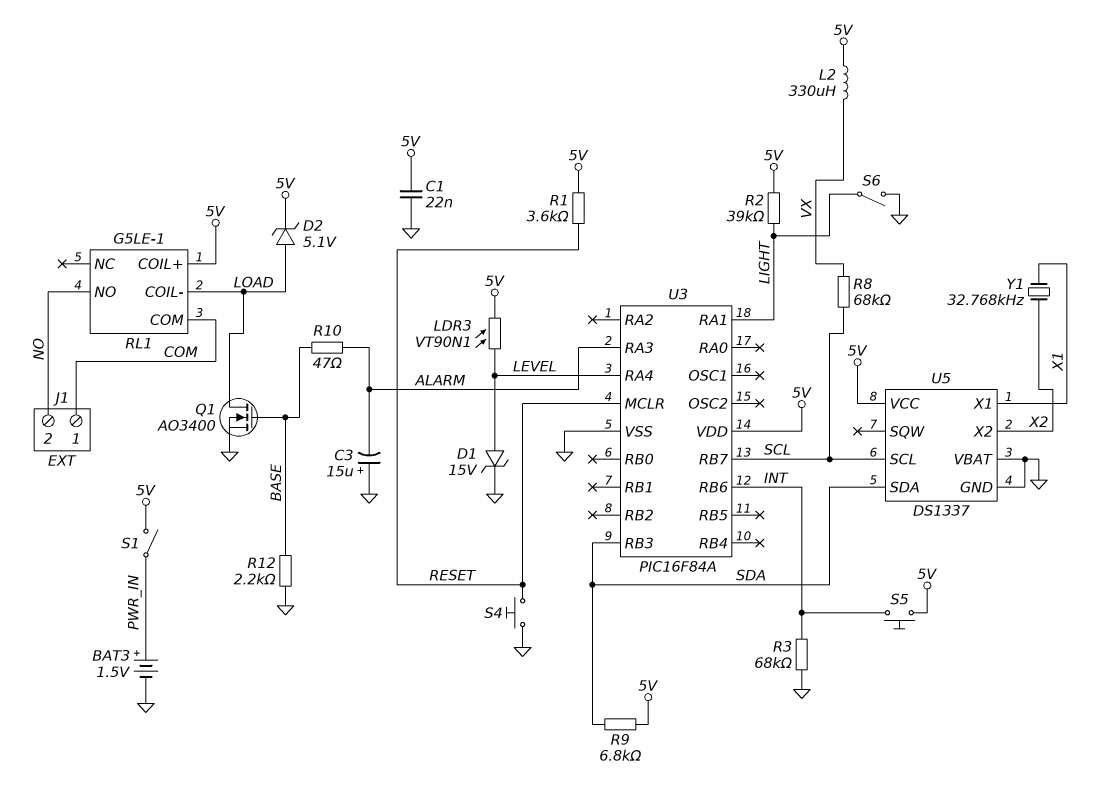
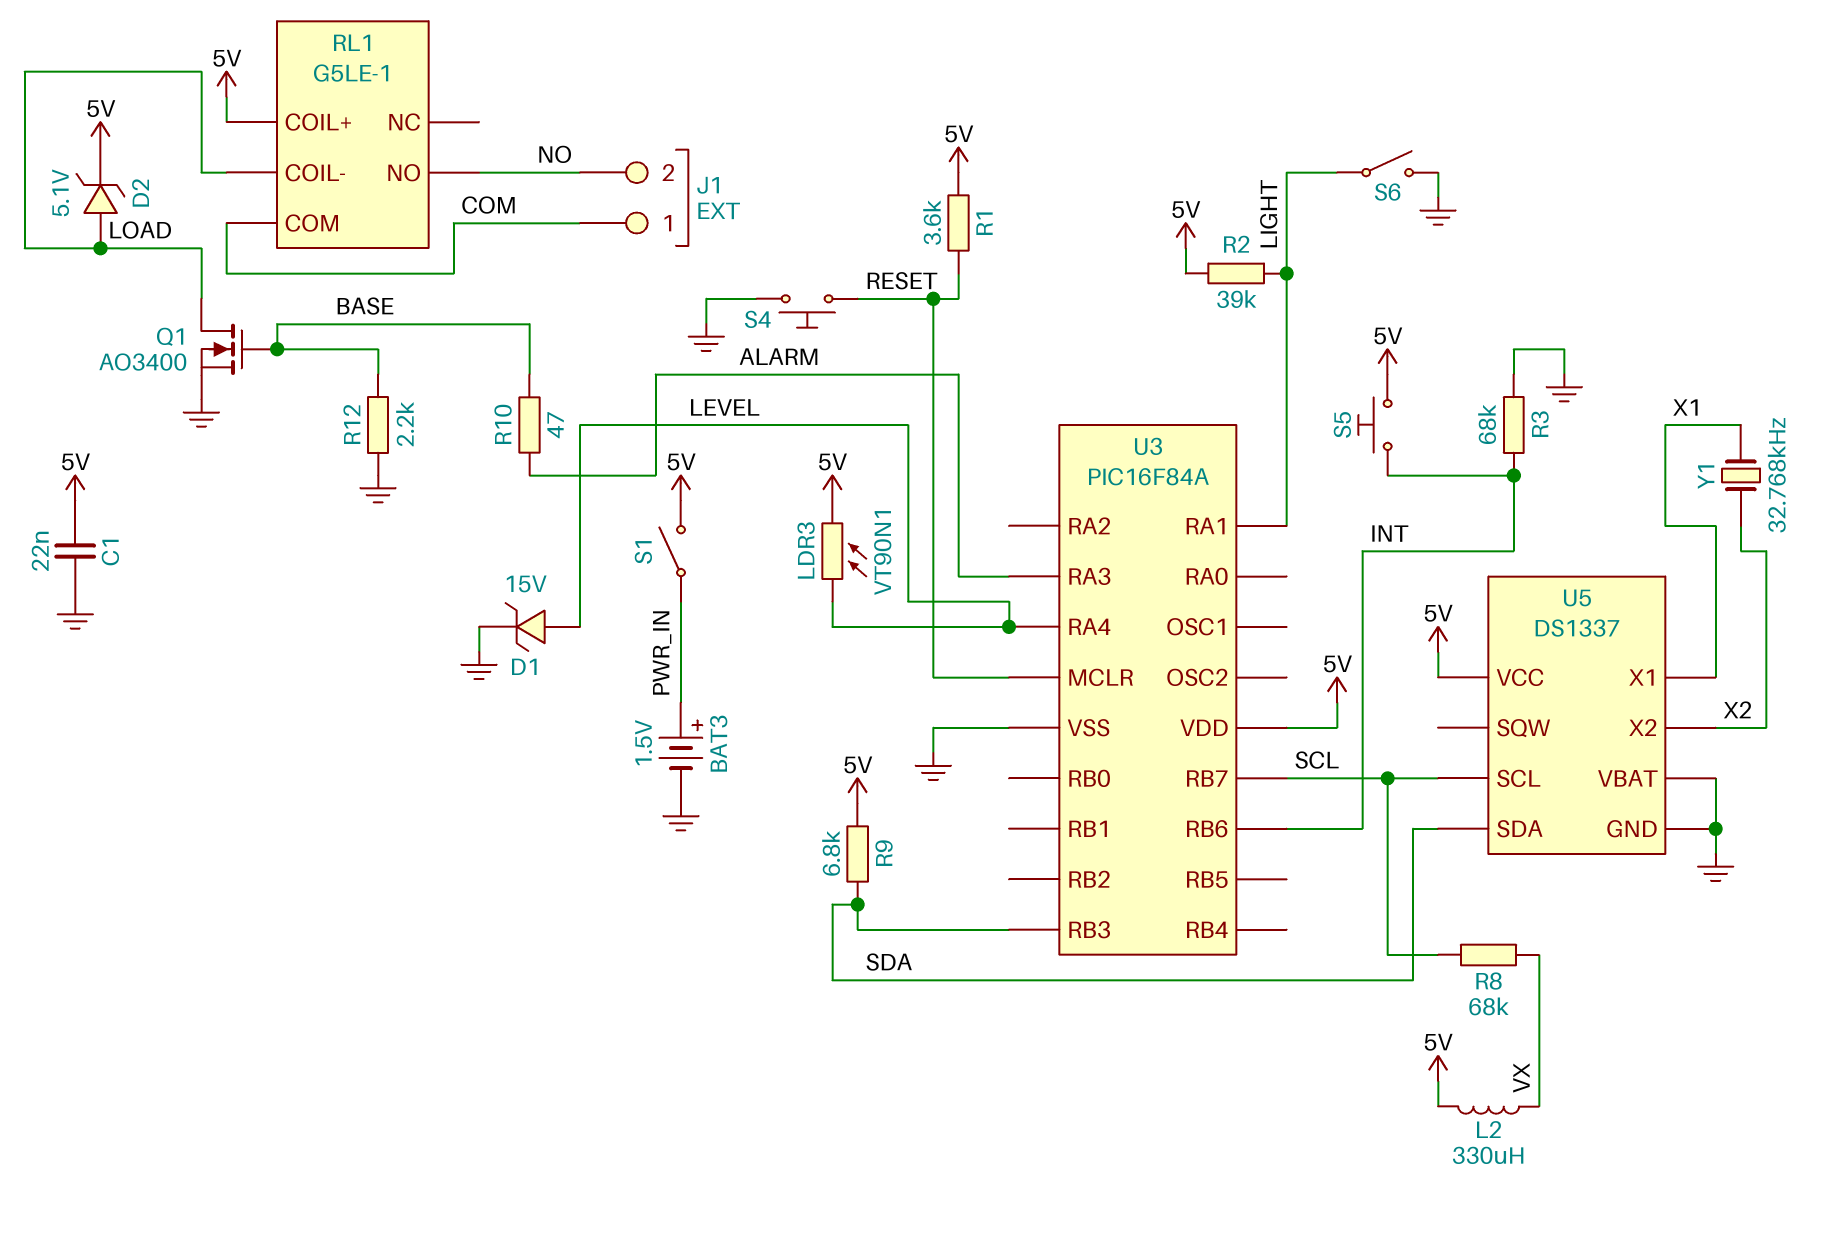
C3: 15uF (plus GND, minus ALARM) -> none

